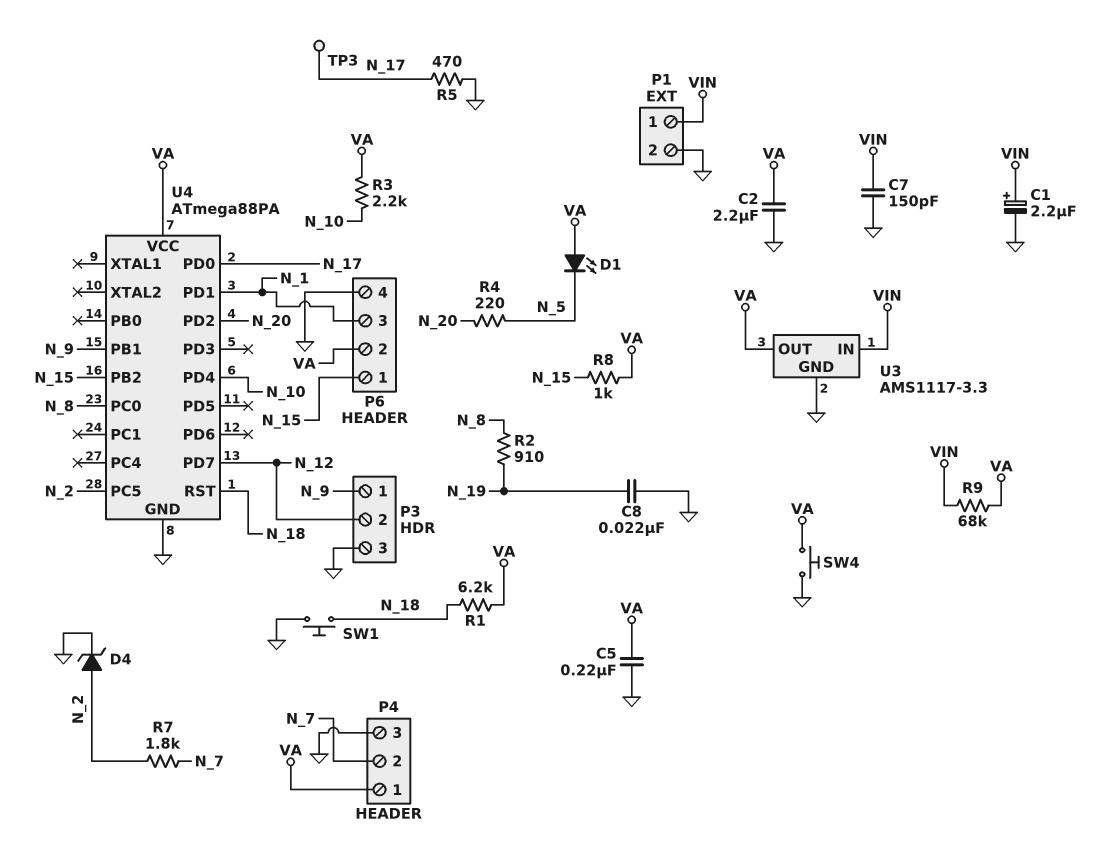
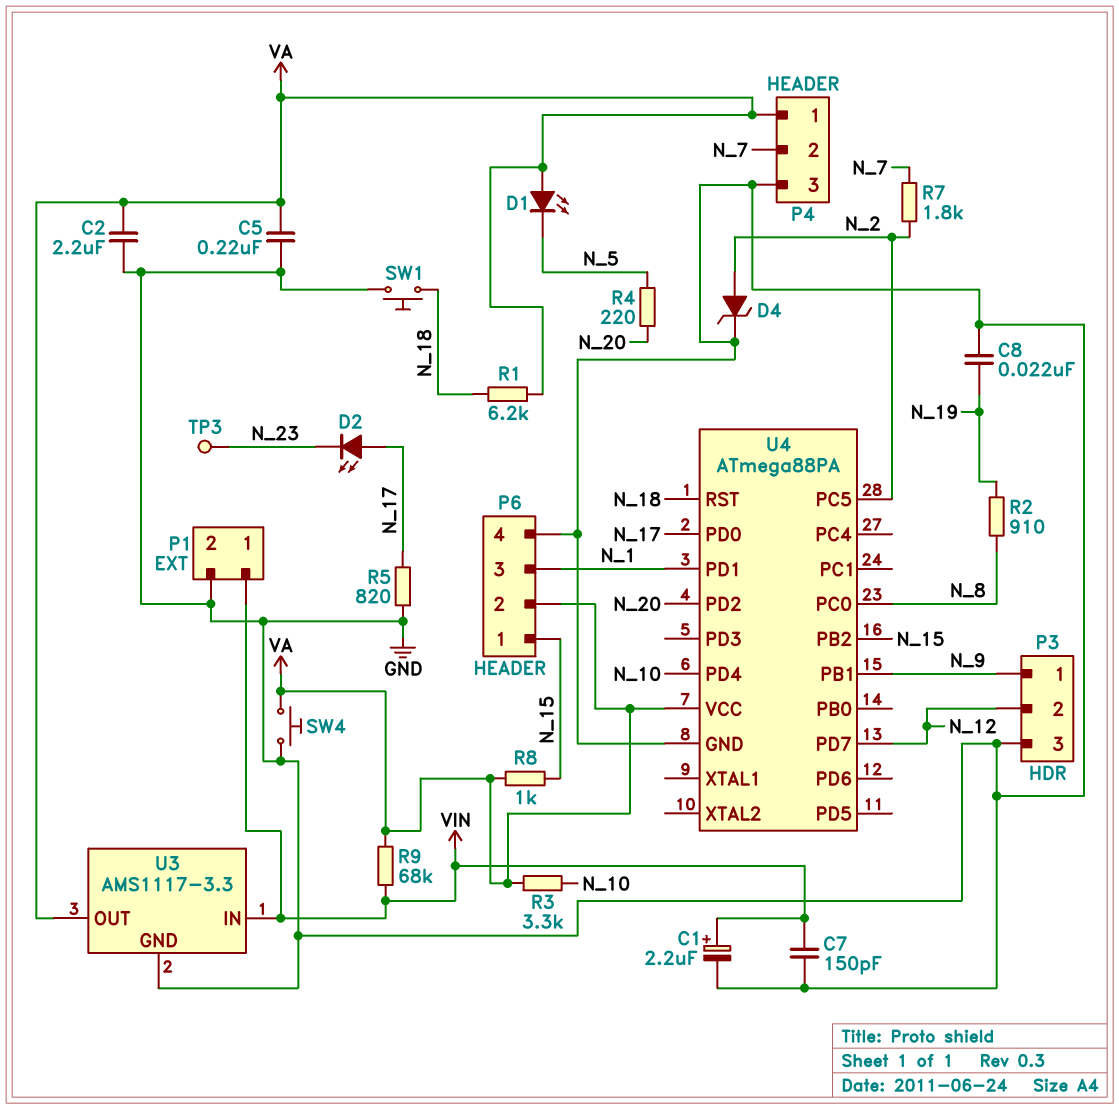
D2: none -> LED (A N_17, K N_23)
R3: 2.2k (N_10, VA) -> 3.3k (N_10, VA)
R5: 470 (GND, N_17) -> 820 (GND, N_17)
TP3: test point (N_17) -> test point (N_23)

